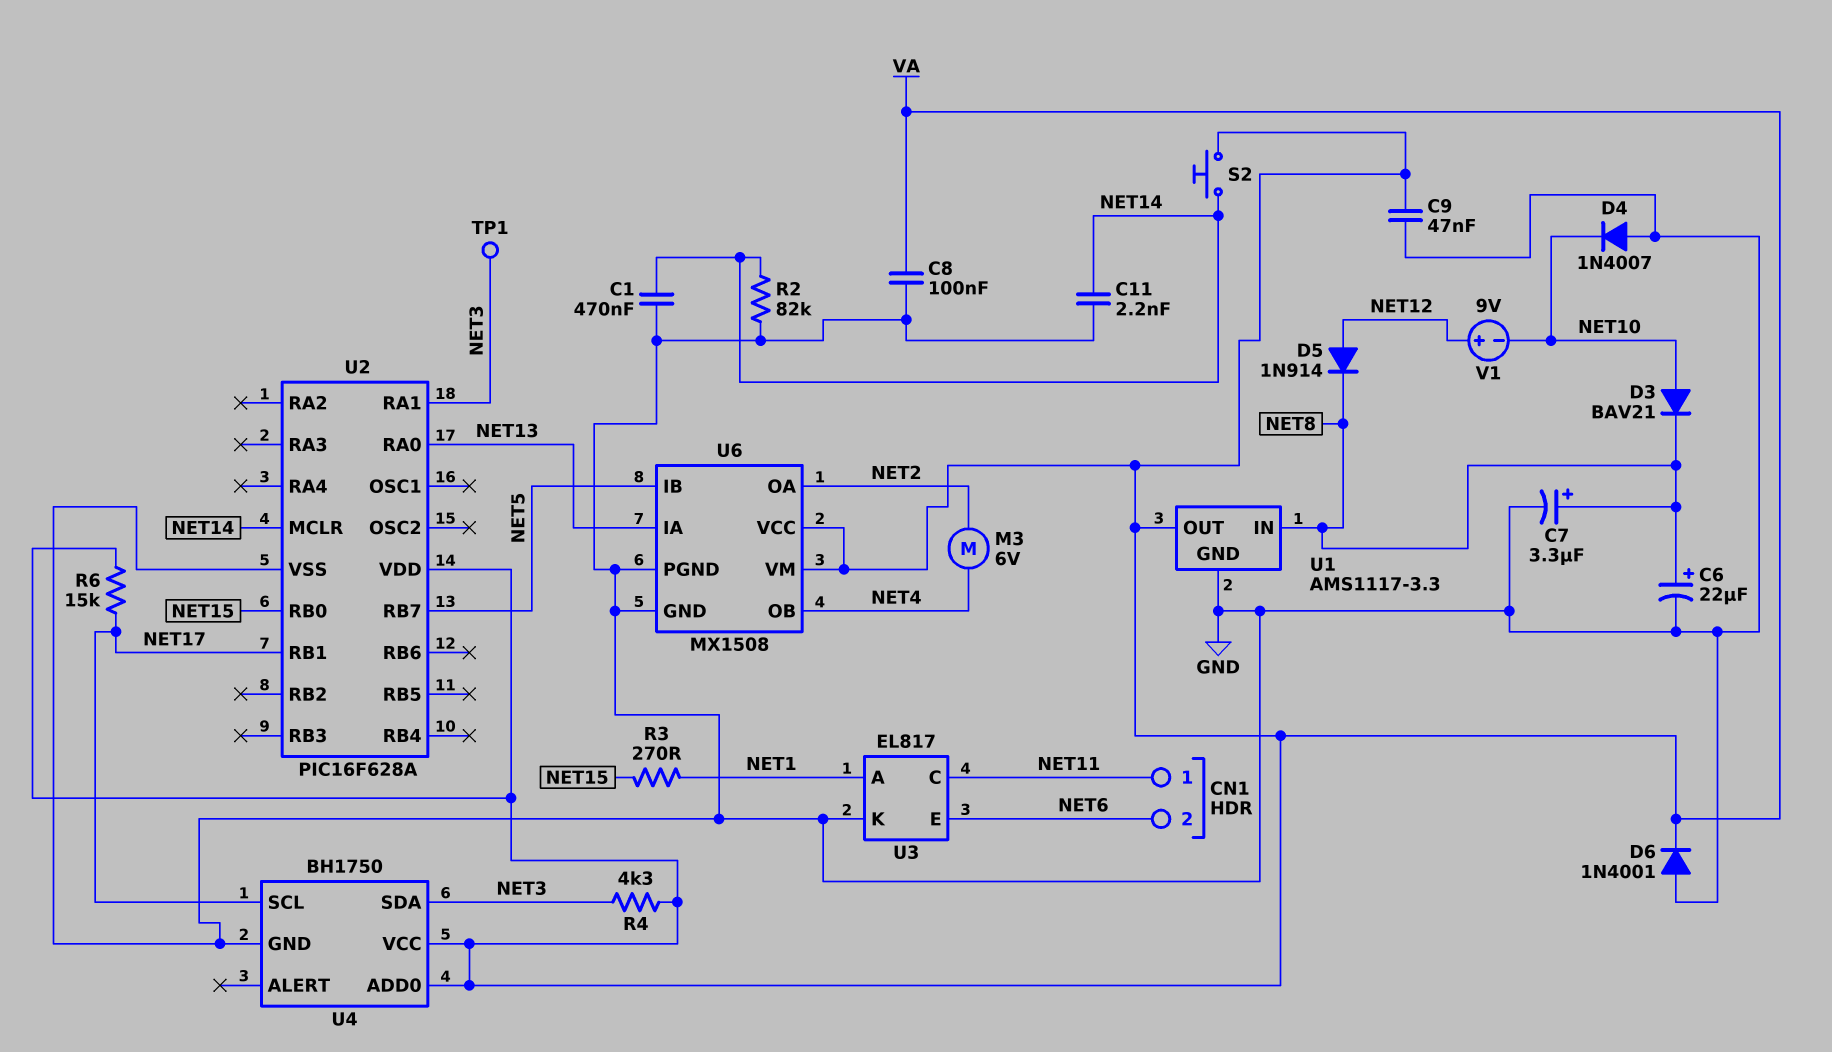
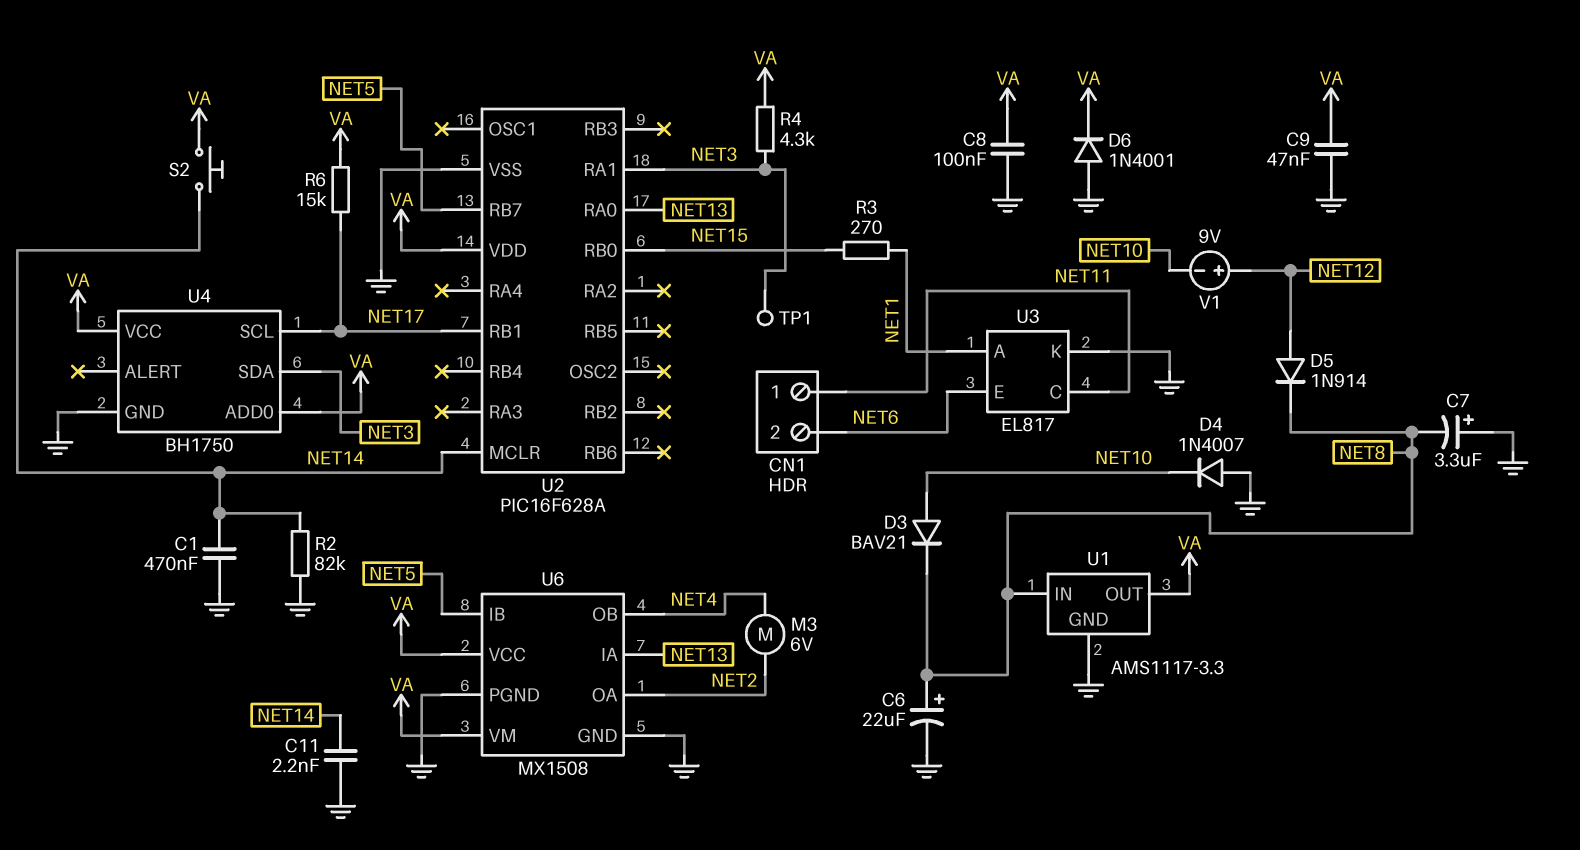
C7: 3.3uF (plus NET8, minus GND) -> 3.3uF (plus GND, minus NET8)

